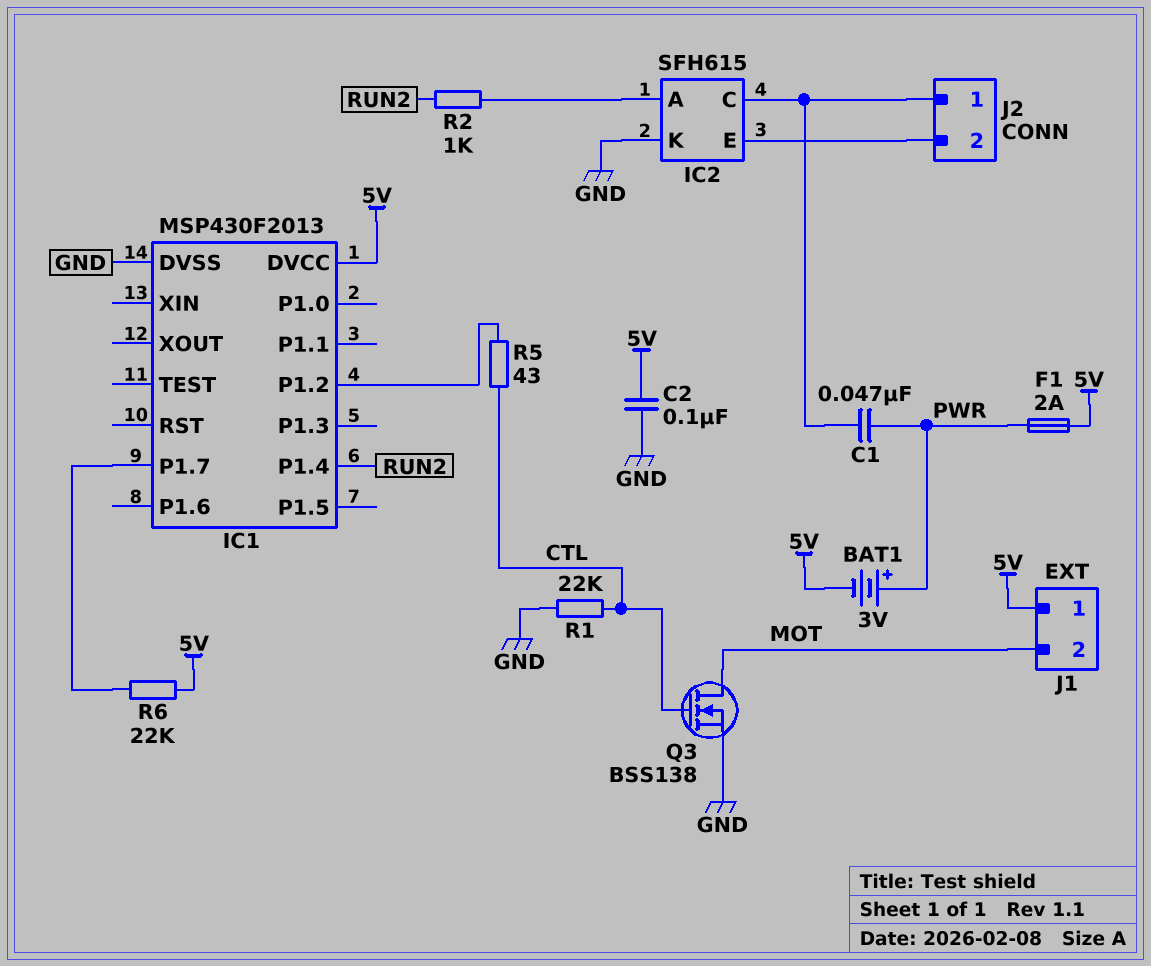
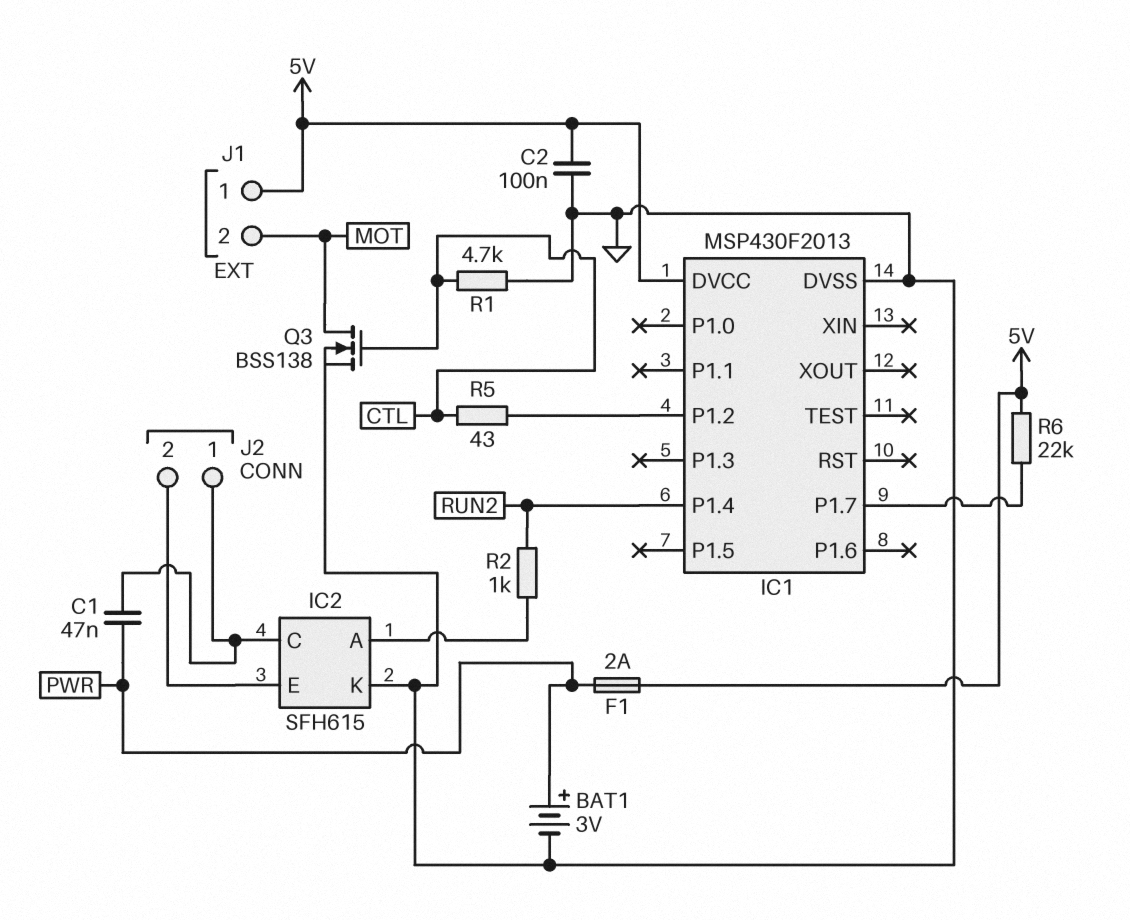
BAT1: 3V (plus PWR, minus 5V) -> 3V (plus PWR, minus GND)
R1: 22k (CTL, GND) -> 4.7k (CTL, GND)

